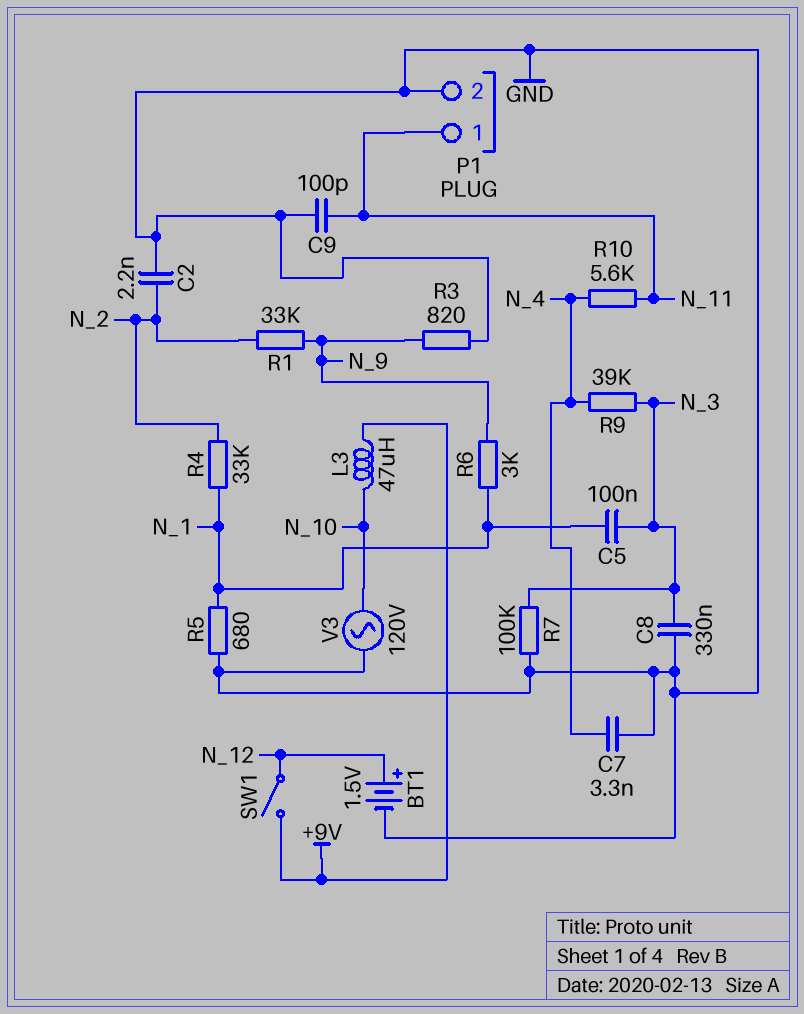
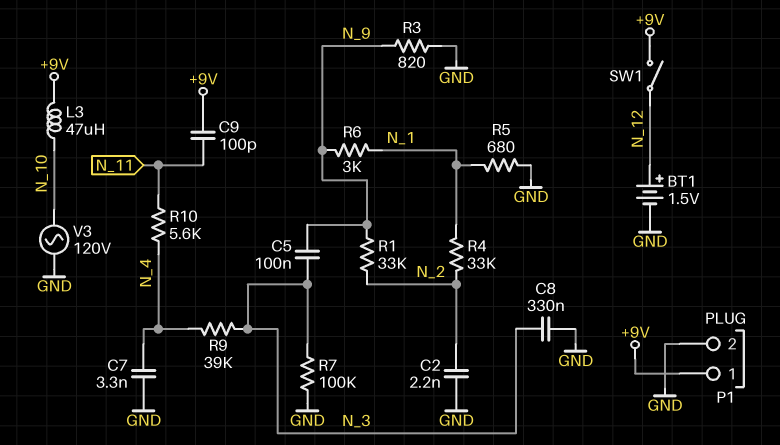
C5: 100nF (N_1, N_3) -> 100nF (N_3, N_9)
C9: 100pF (GND, N_11) -> 100pF (+9V, N_11)
P1 pin 1: N_11 -> +9V

